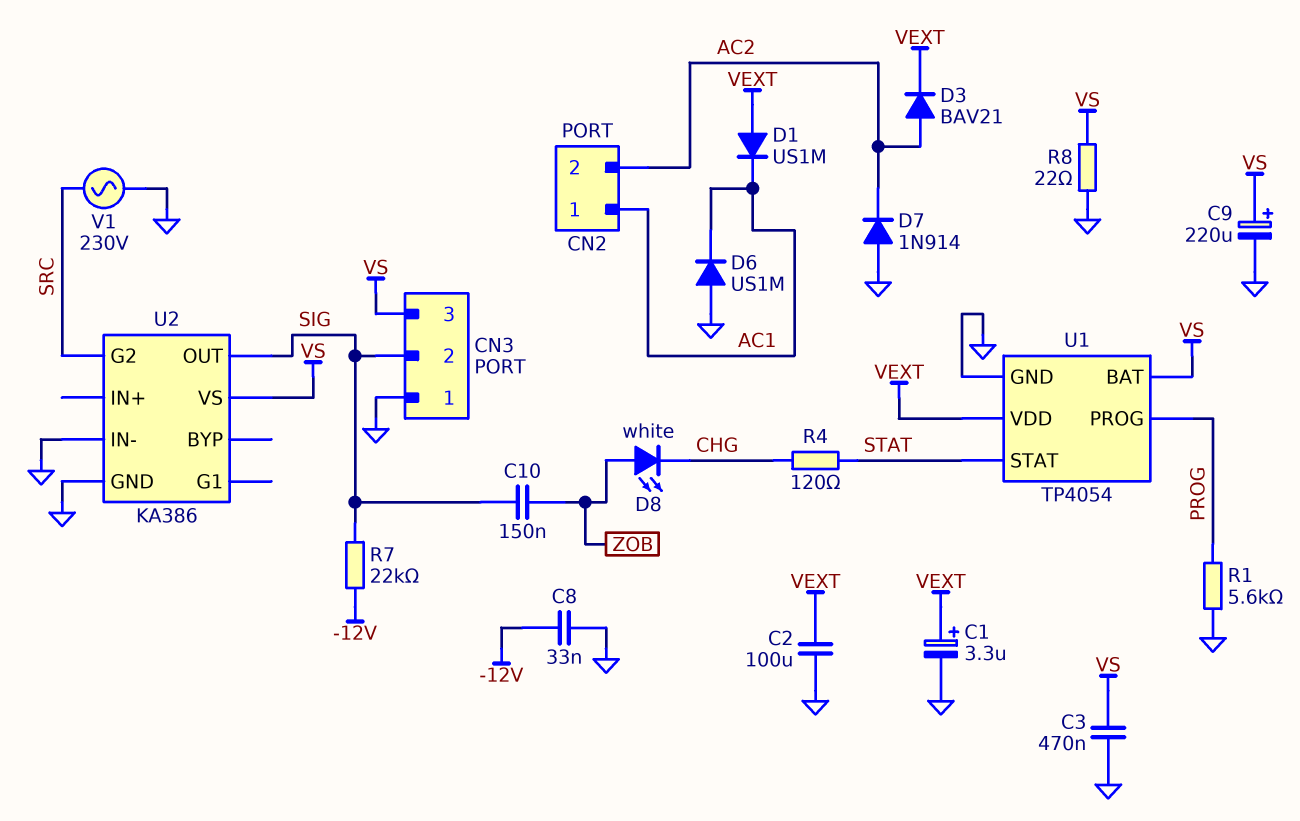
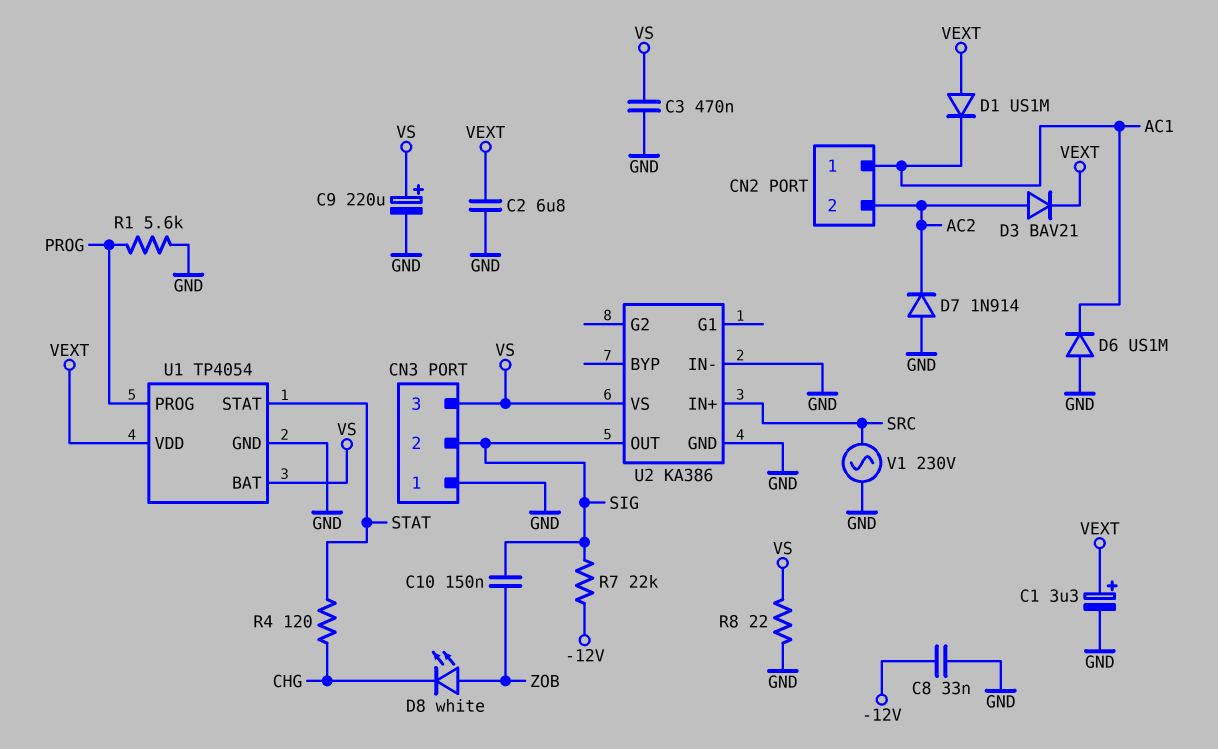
C2: 100uF (GND, VEXT) -> 6.8uF (GND, VEXT)
U2 pin G2: SRC -> none
U2 pin IN+: none -> SRC

